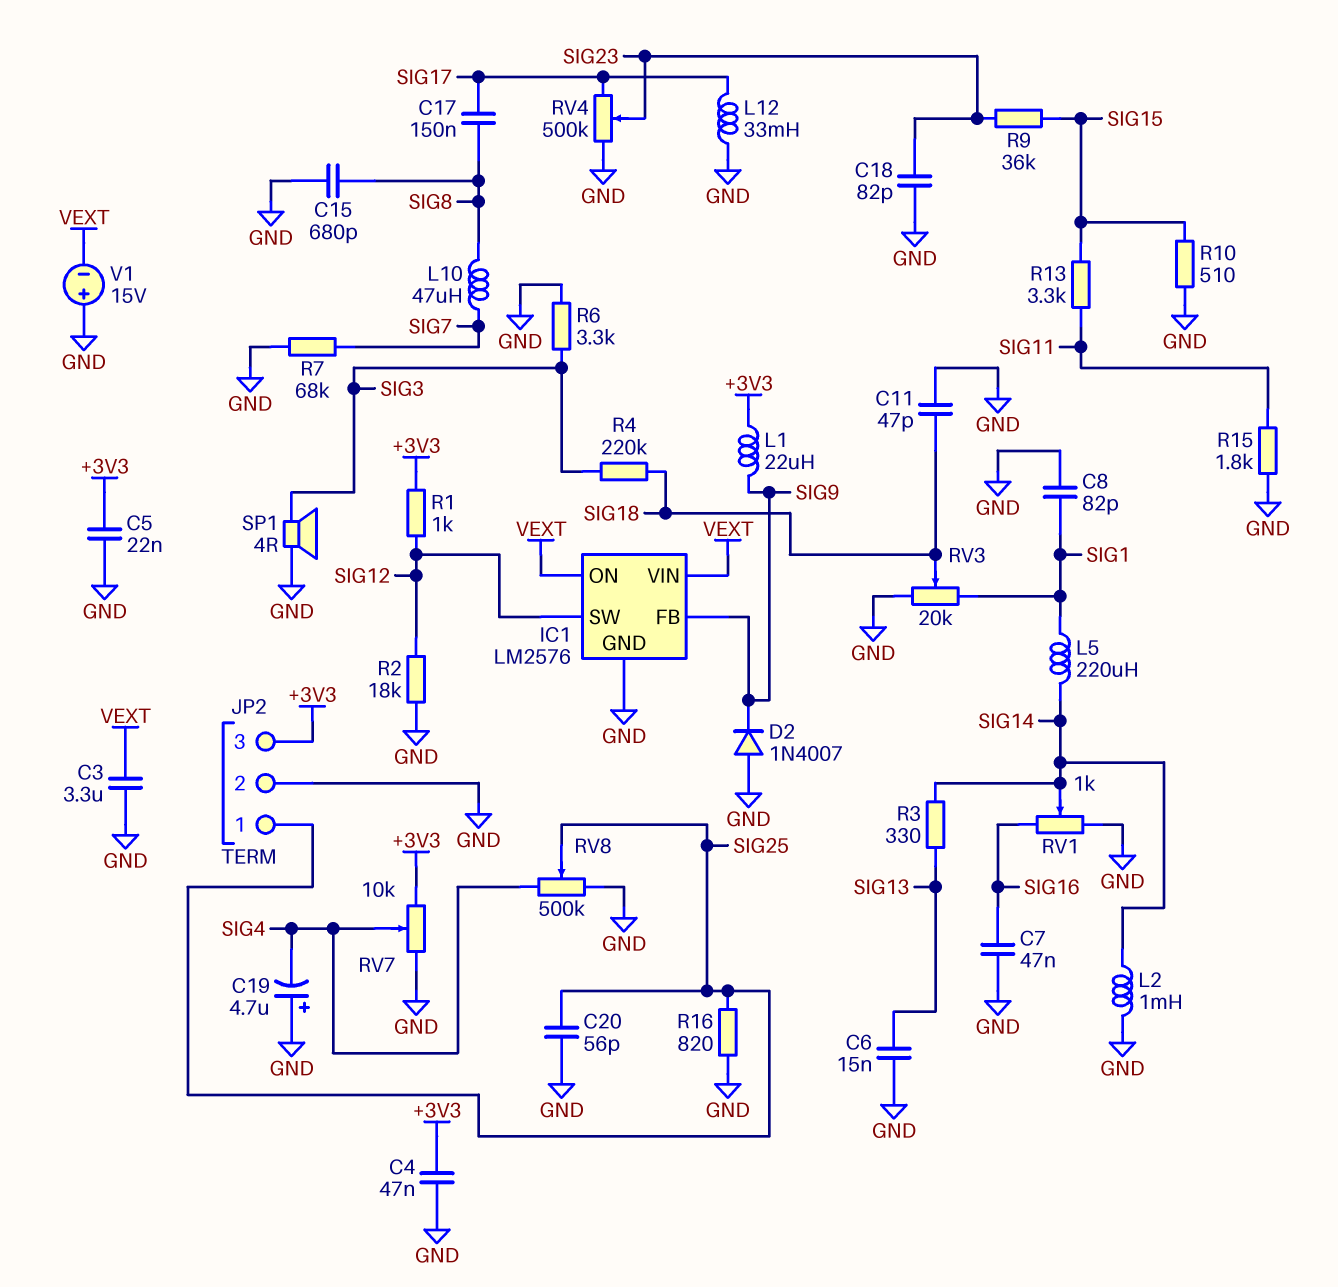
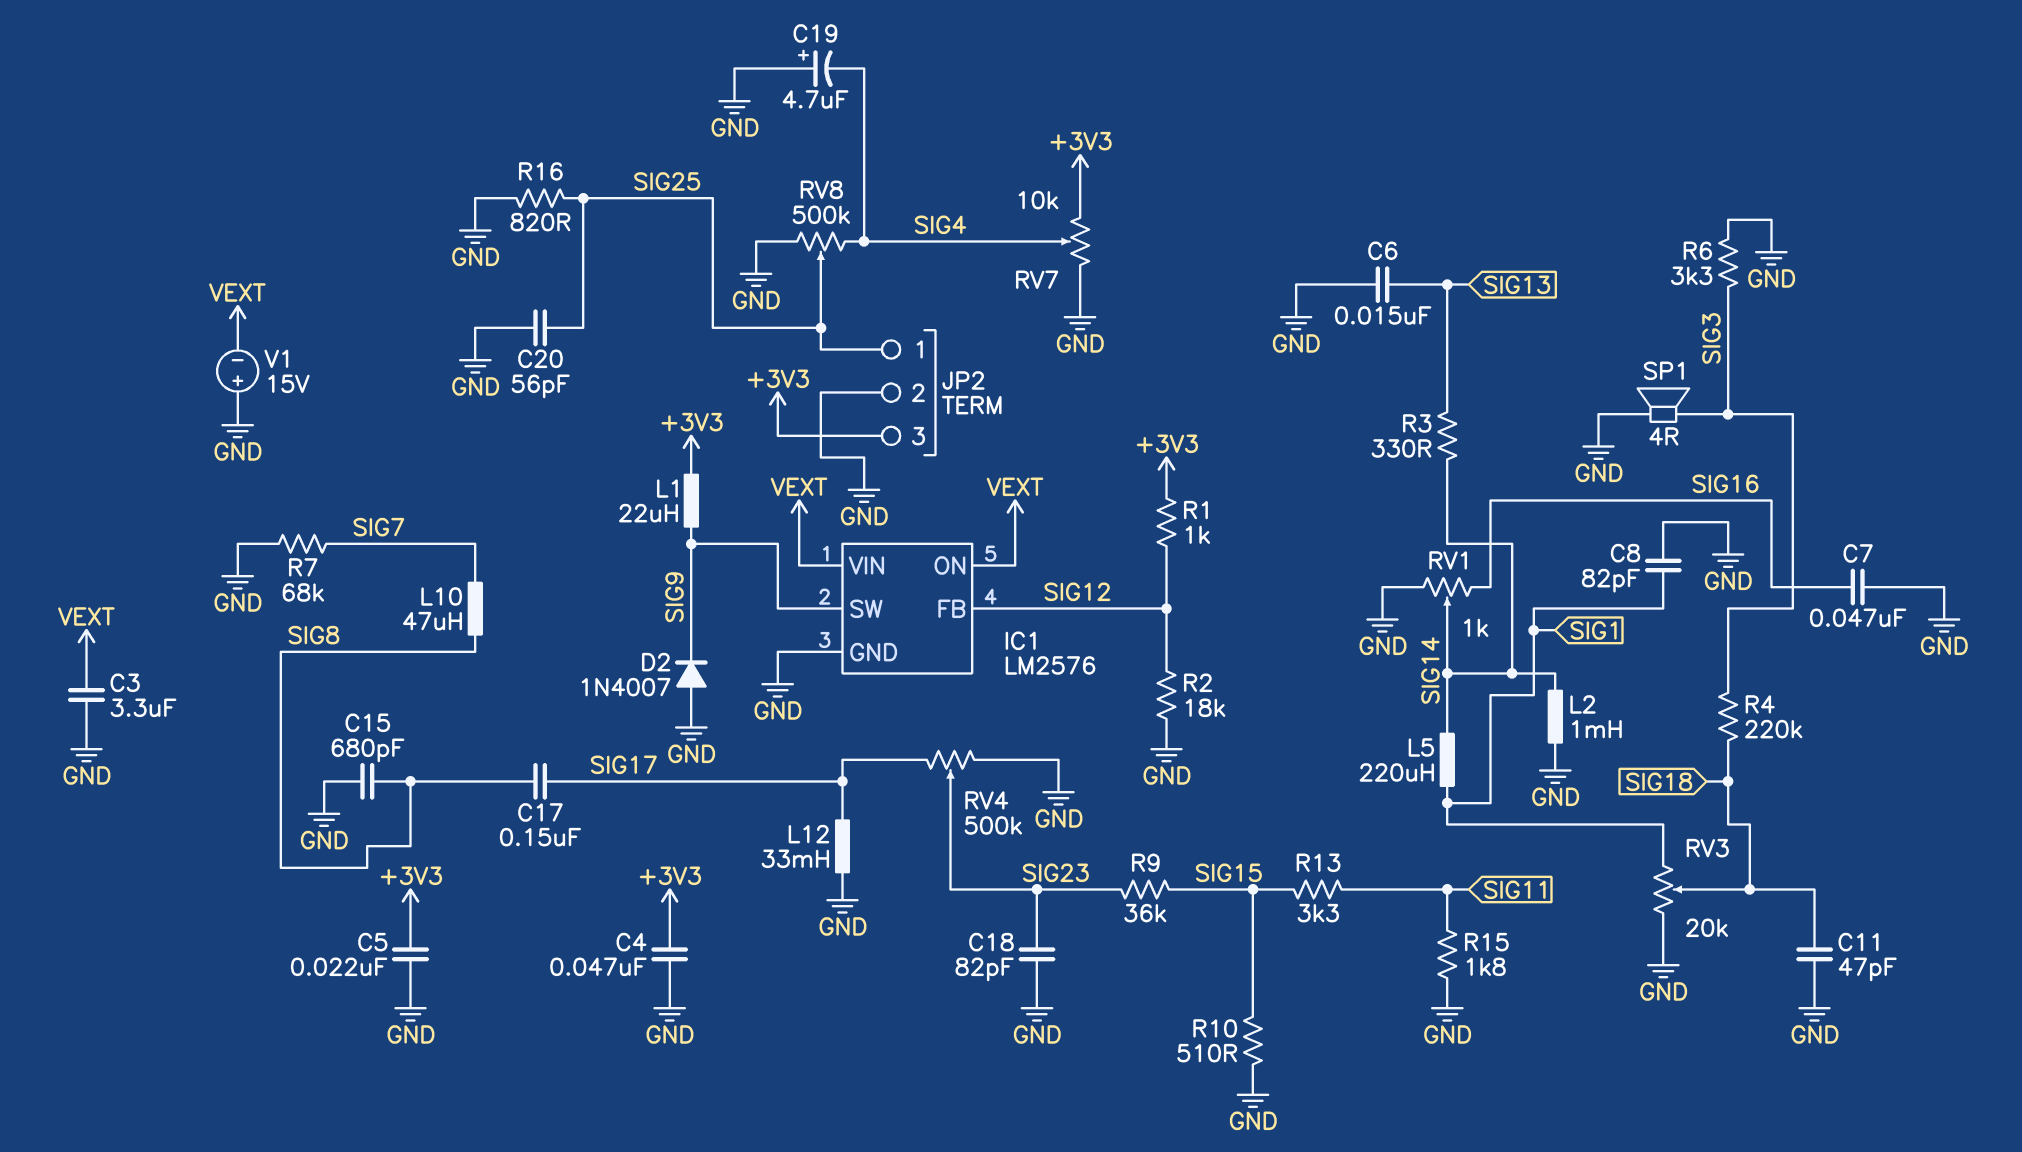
IC1 pin FB: SIG9 -> SIG12
IC1 pin SW: SIG12 -> SIG9

